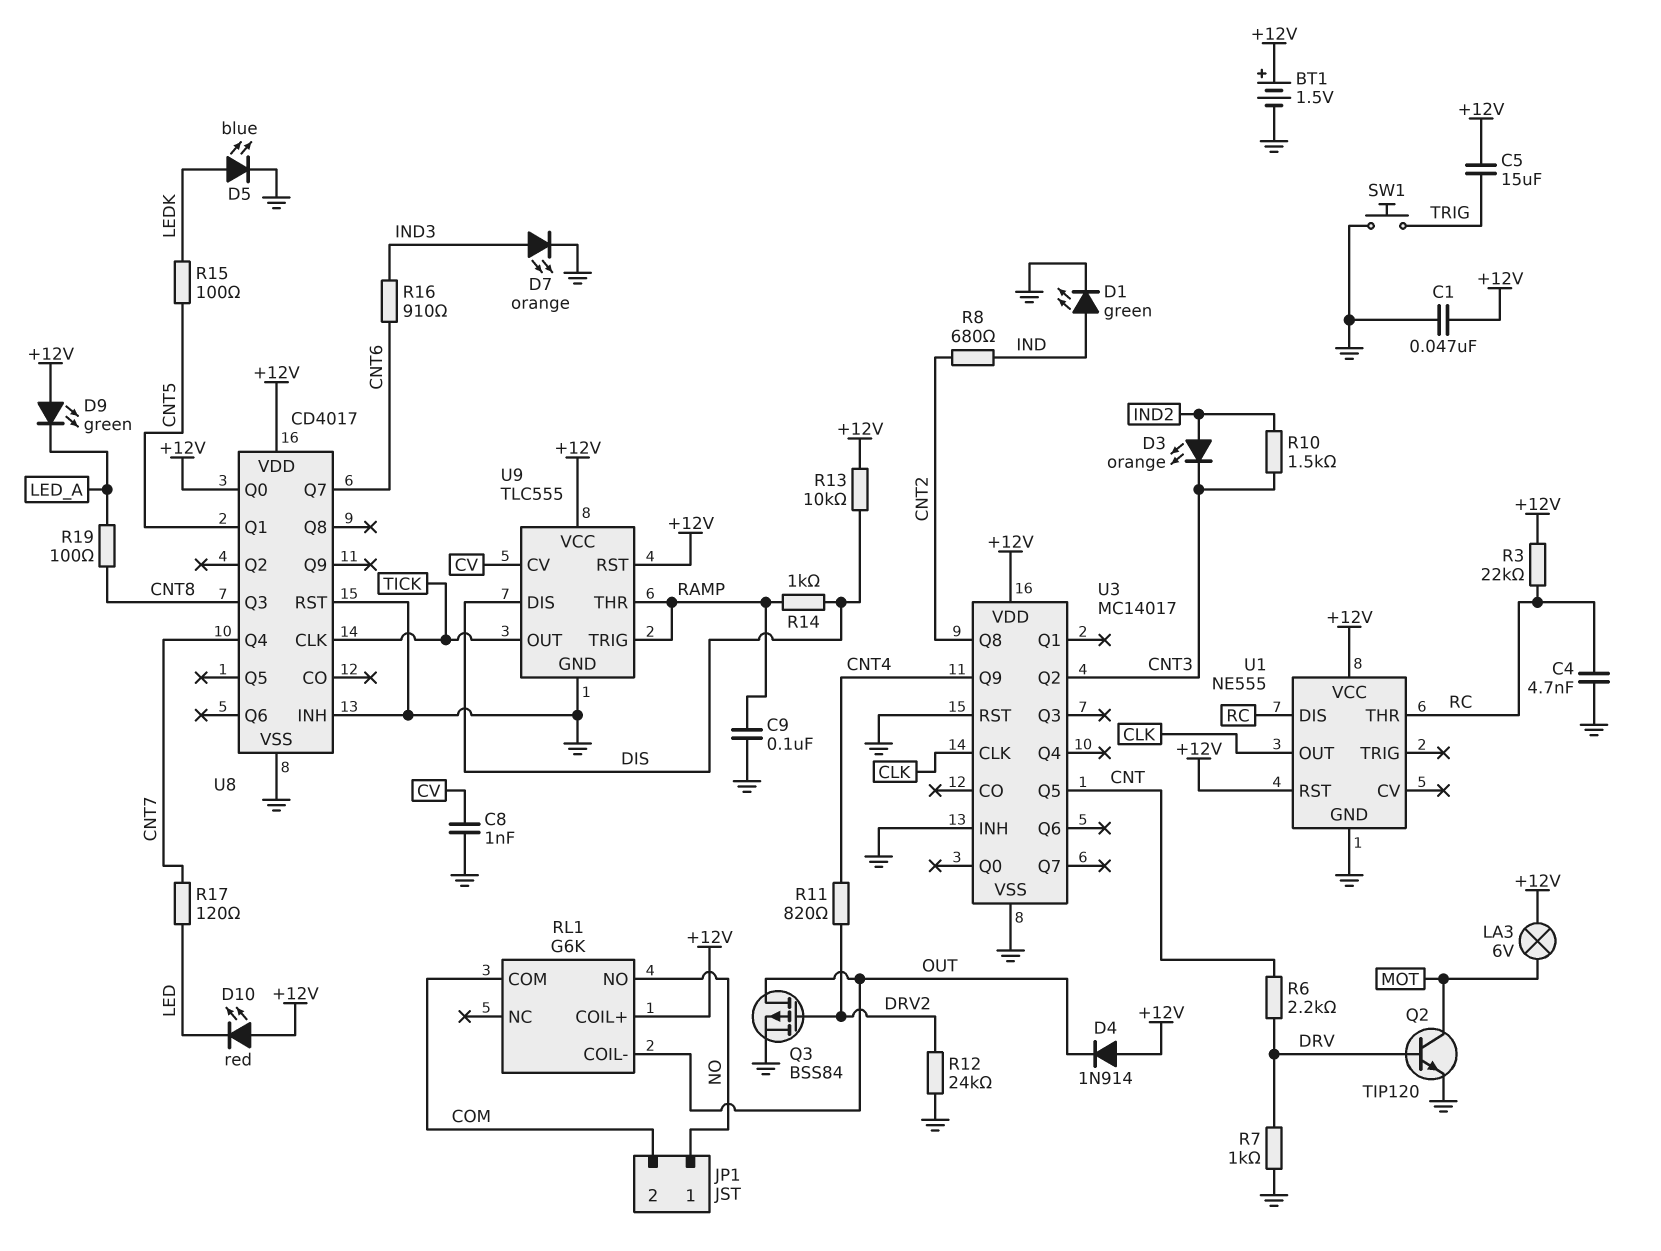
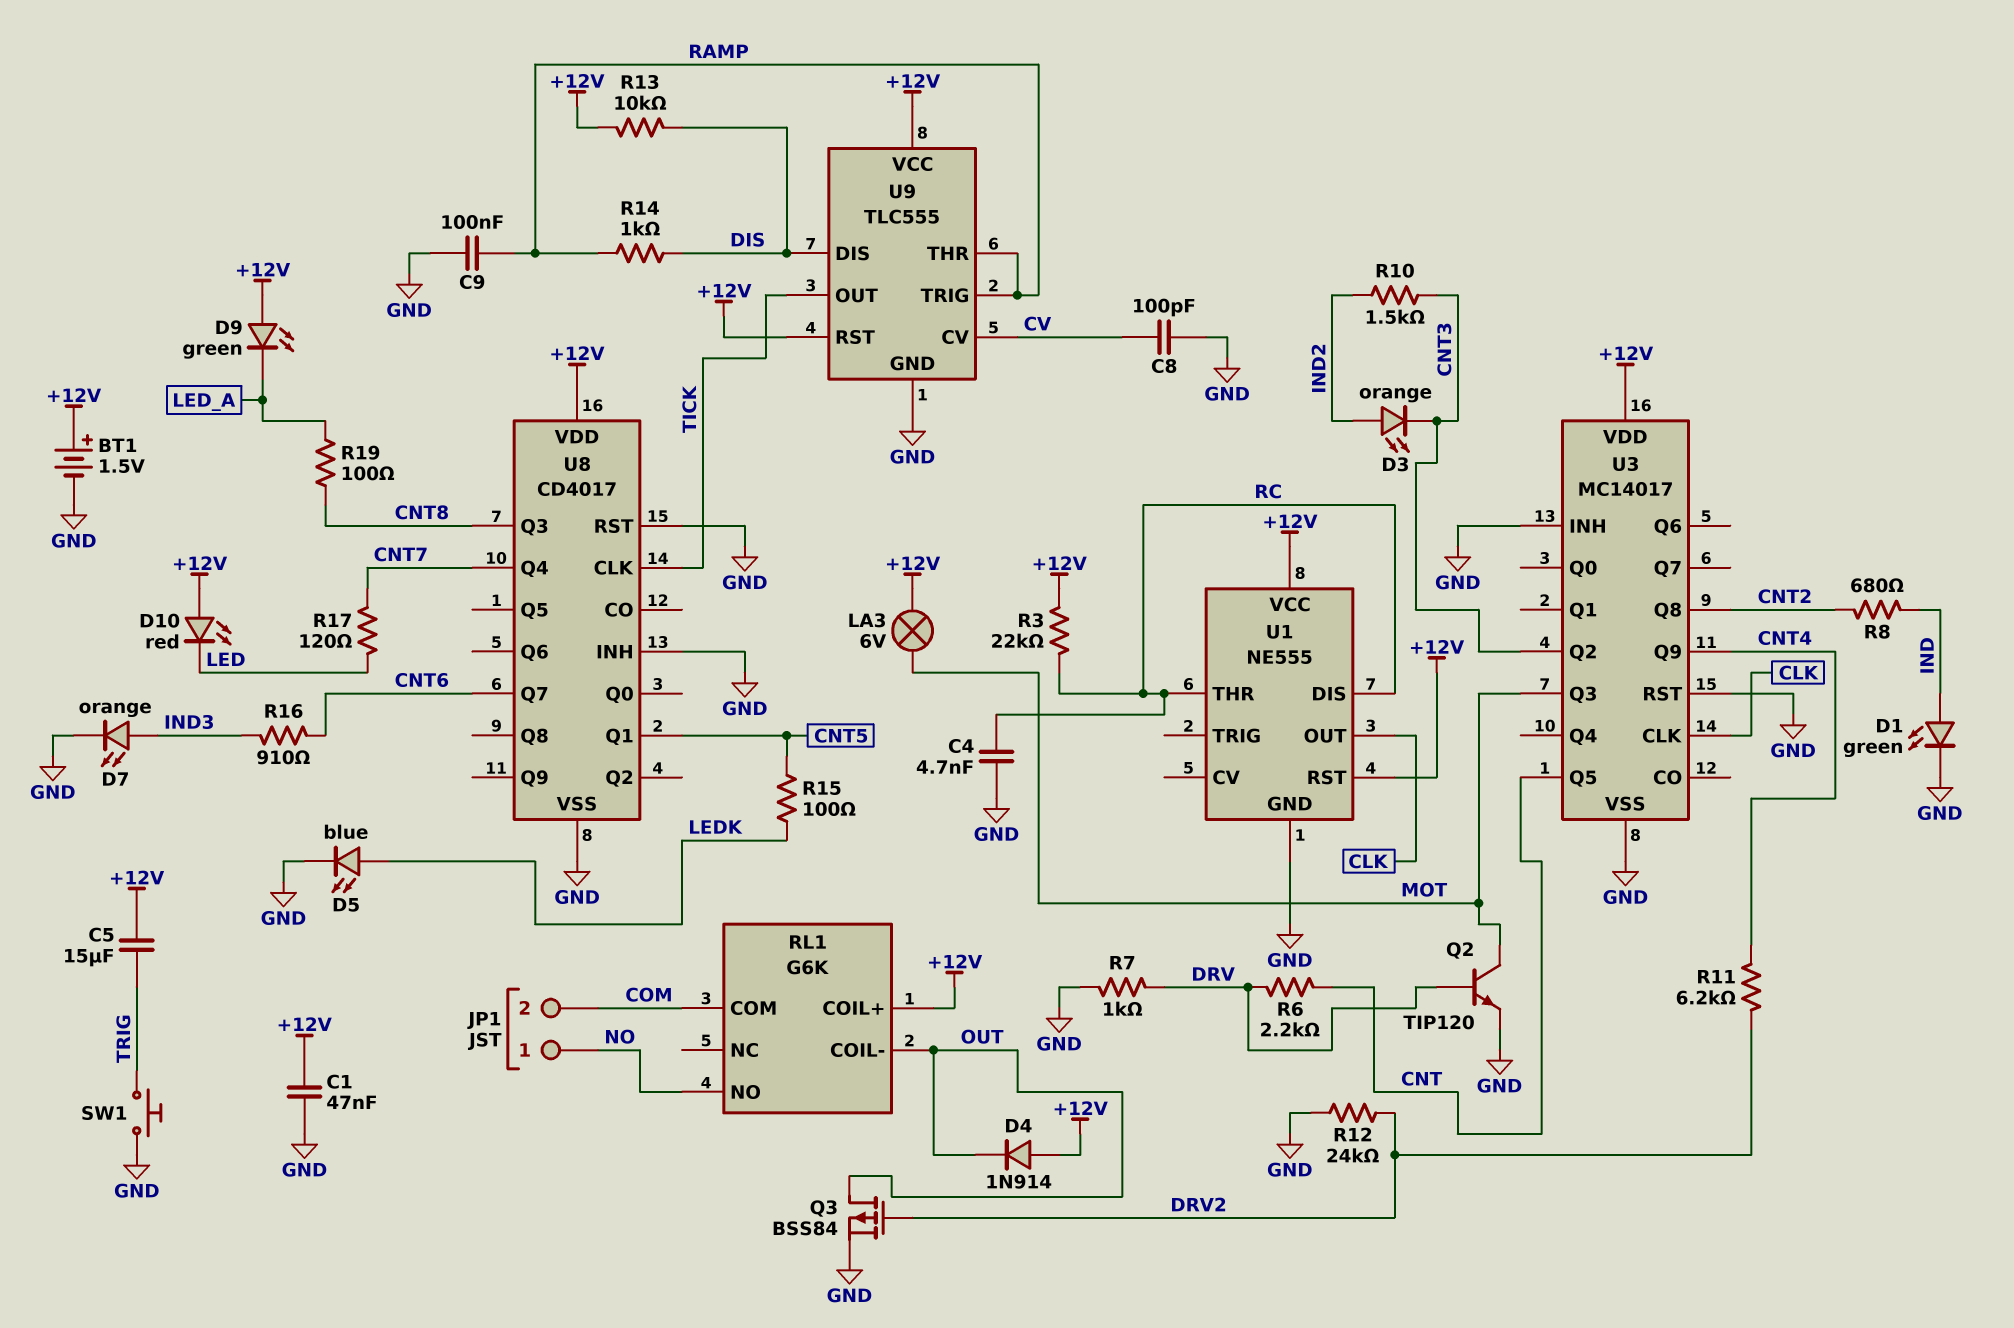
C8: 1nF (CV, GND) -> 100pF (CV, GND)
R11: 820 (CNT4, DRV2) -> 6.2k (CNT4, DRV2)
U3 pin Q3: none -> MOT
U8 pin Q0: +12V -> none

